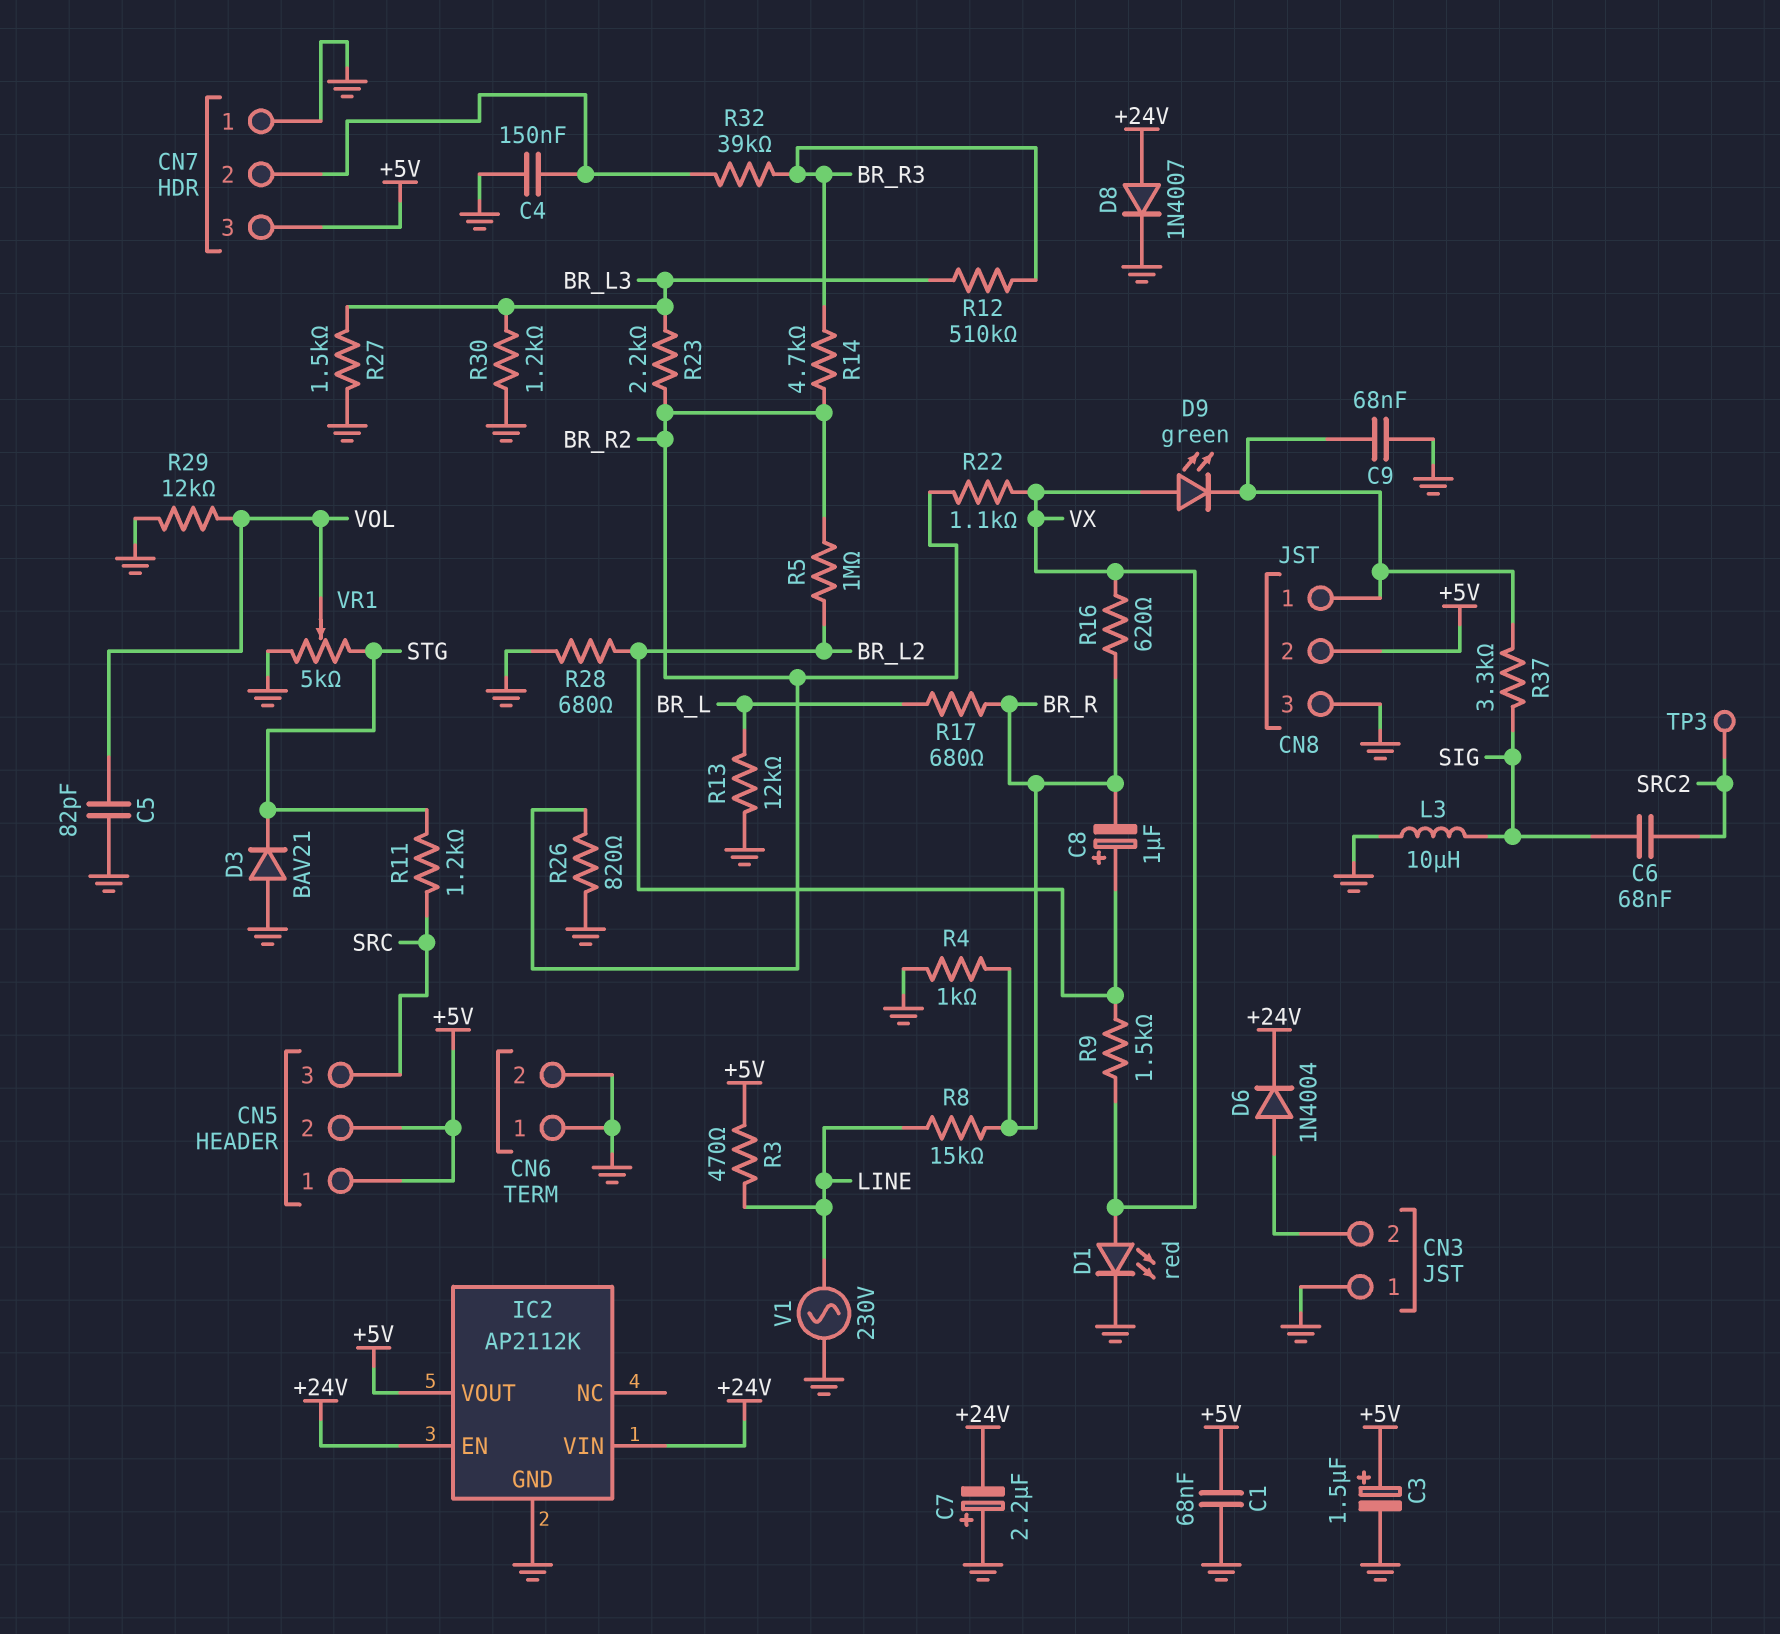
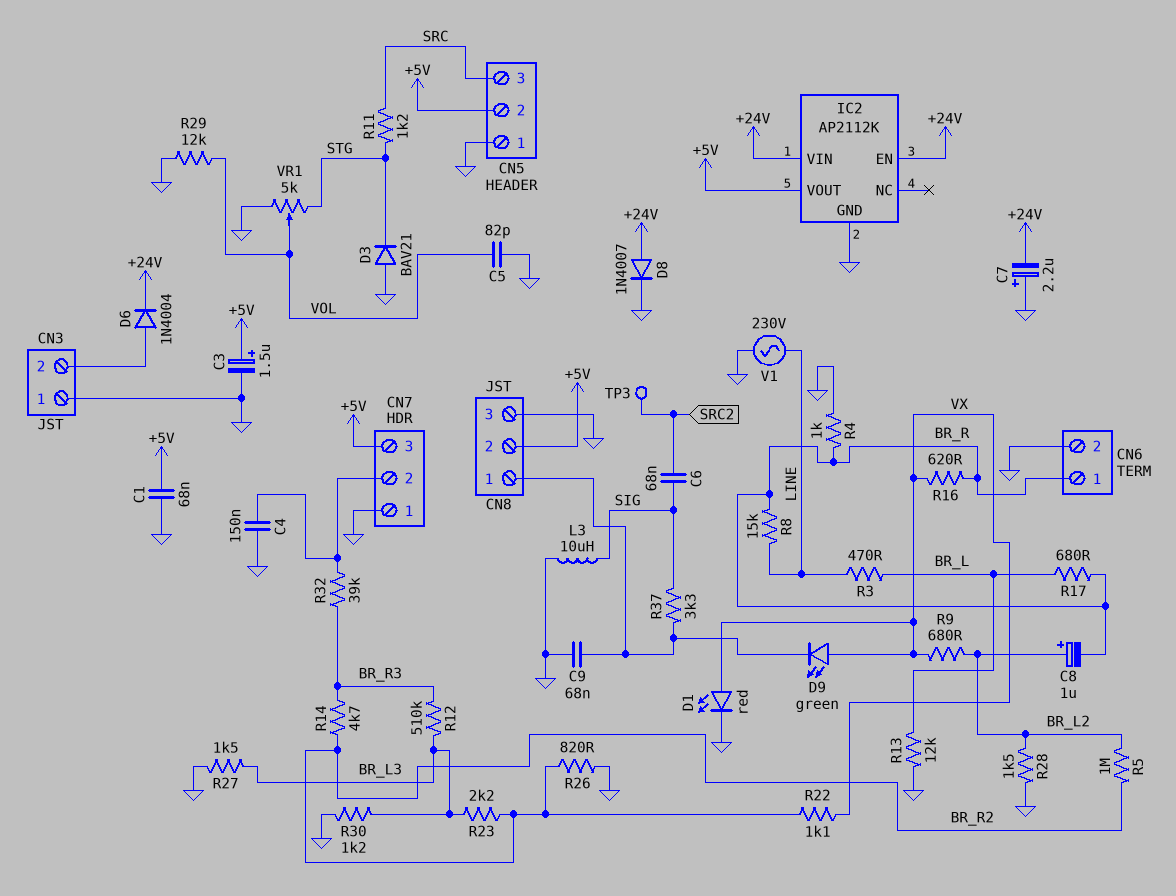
CN5 pin 1: +5V -> GND
CN6 pin 1: GND -> BR_R
R3: 470 (+5V, LINE) -> 470 (BR_L, LINE)
R9: 1.5k (BR_L2, VX) -> 680 (BR_L2, VX)
R28: 680 (BR_L2, GND) -> 1.5k (BR_L2, GND)

